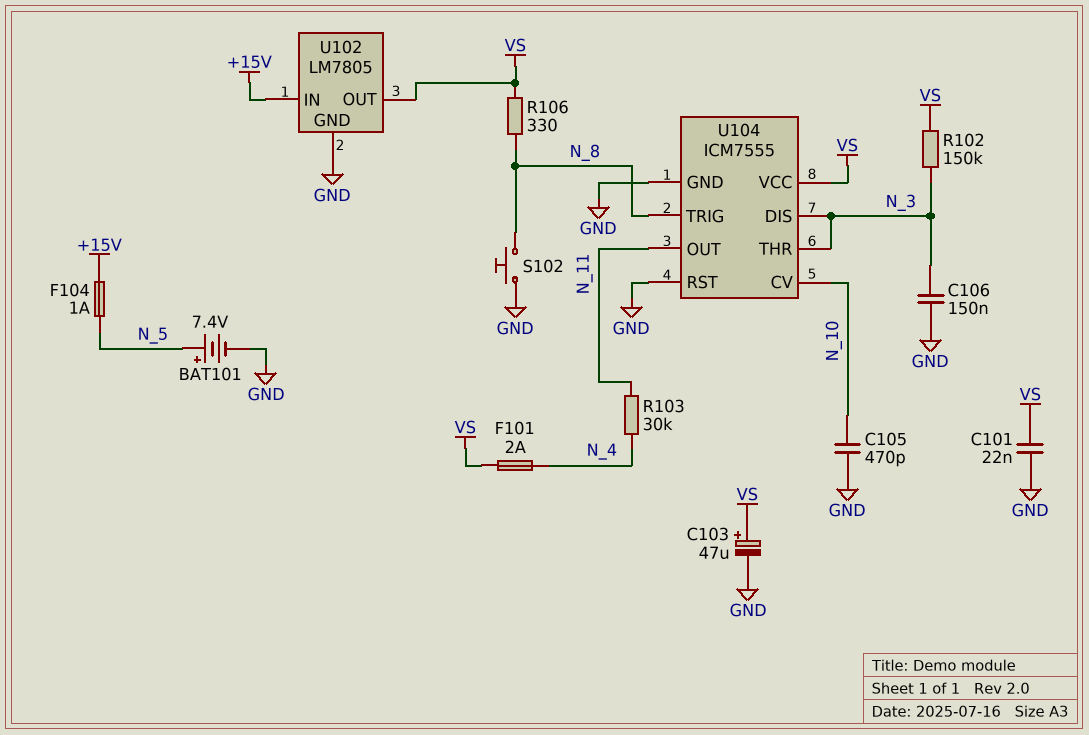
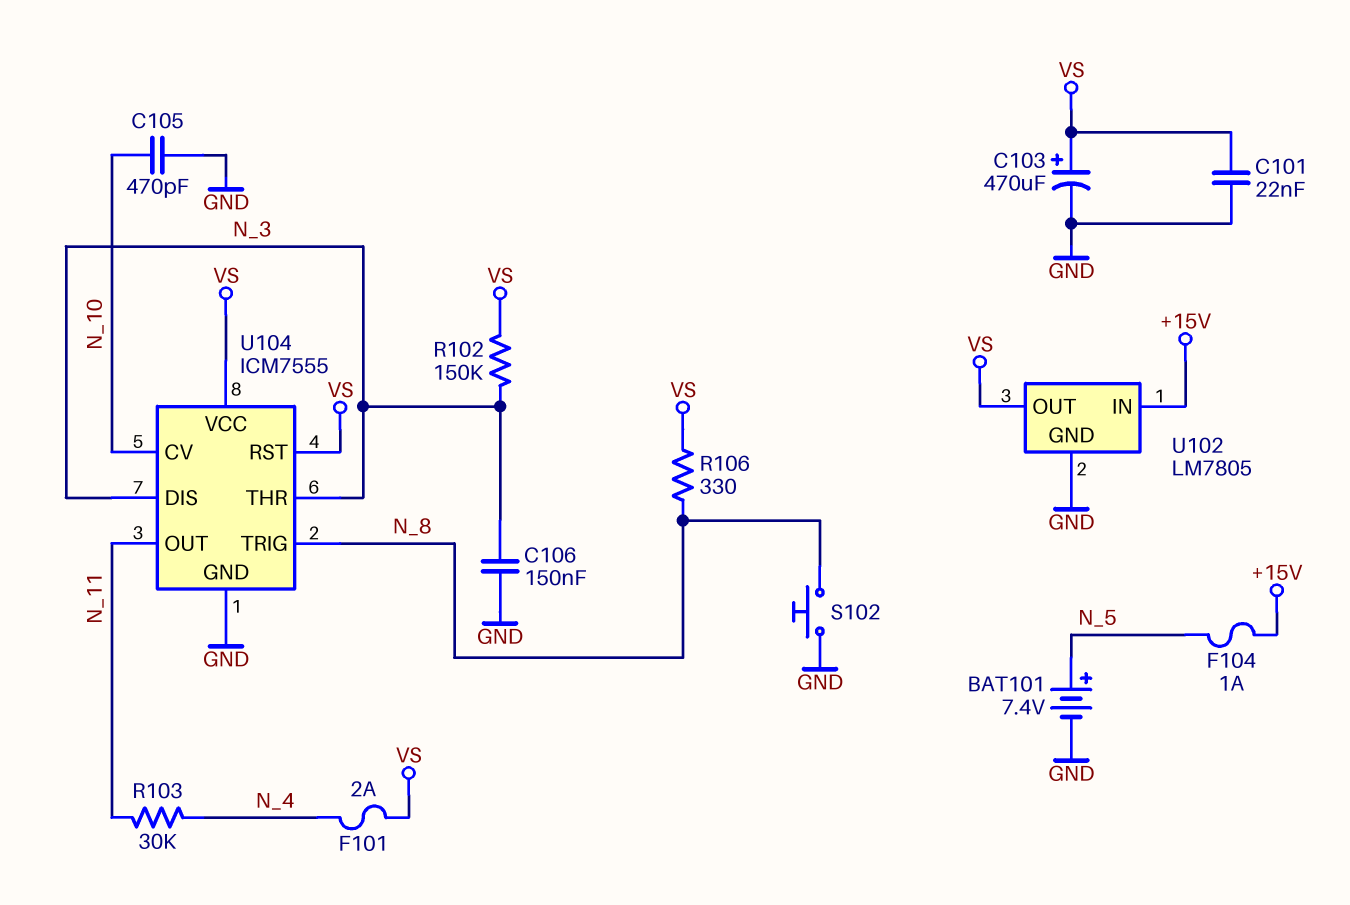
C103: 47uF (plus VS, minus GND) -> 470uF (plus VS, minus GND)
U104 pin RST: GND -> VS

